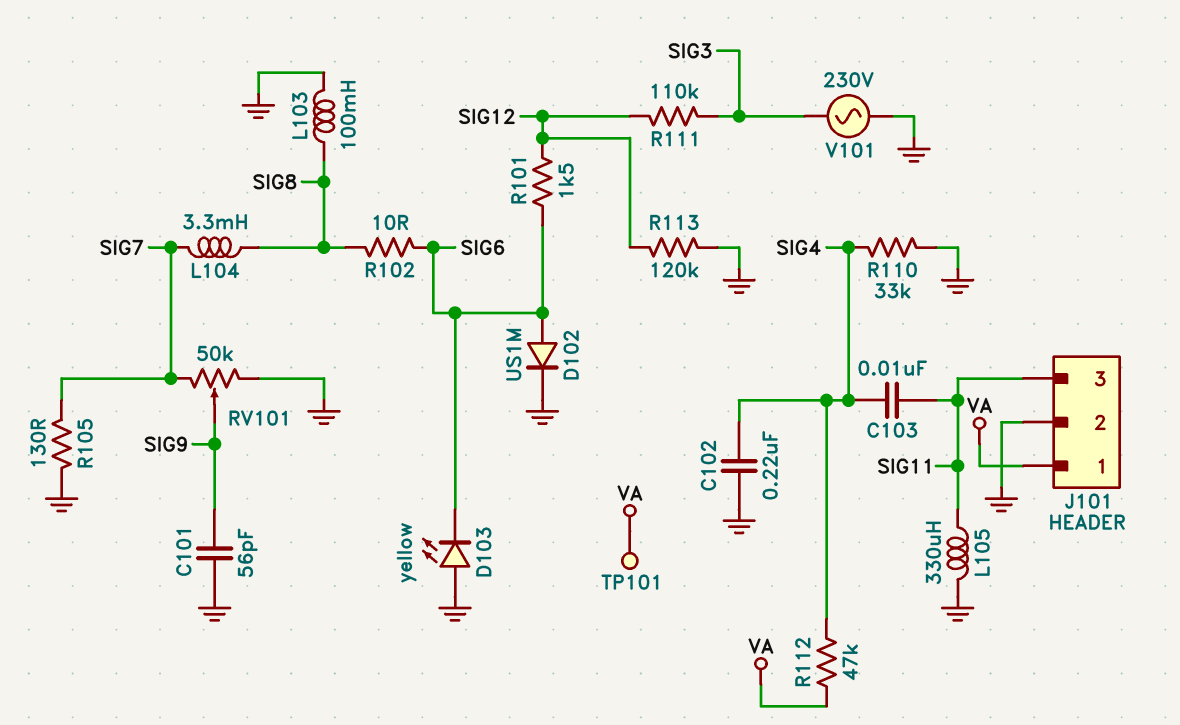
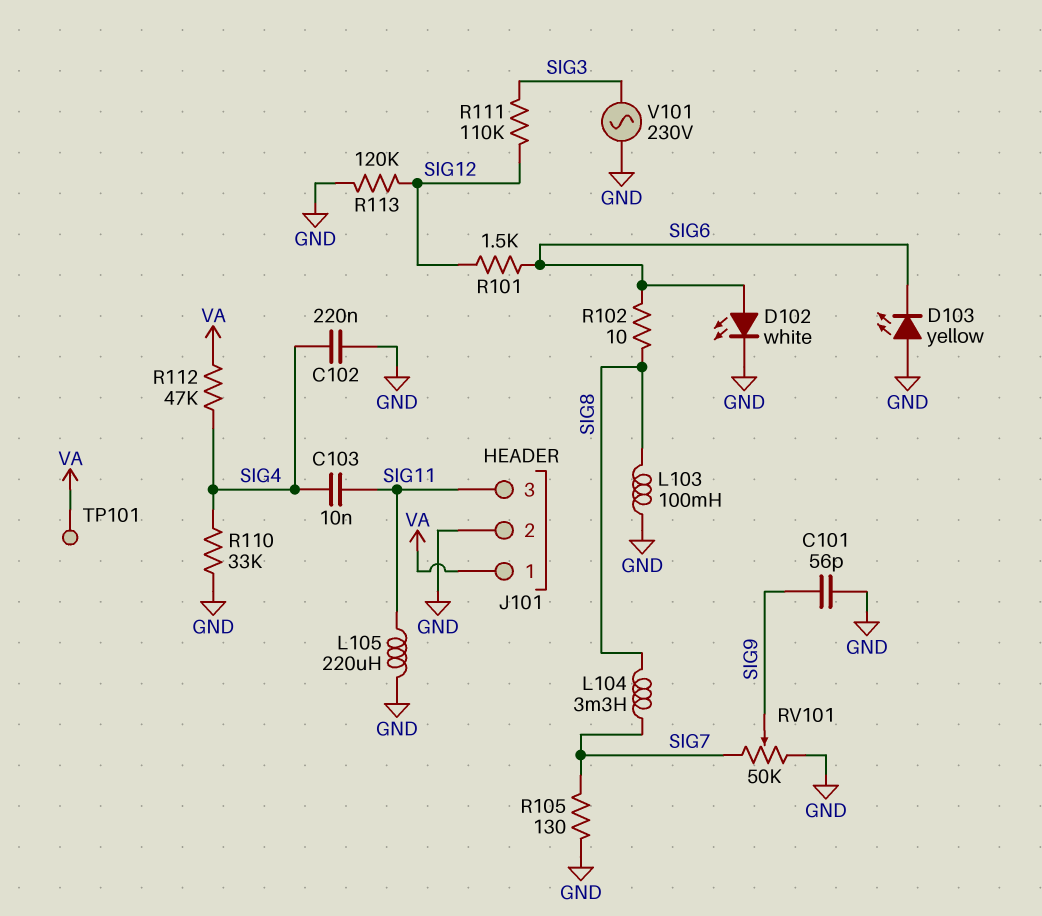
D102: diode US1M (A SIG6, K GND) -> LED white (A SIG6, K GND)
L105: 330uH (GND, SIG11) -> 220uH (GND, SIG11)

